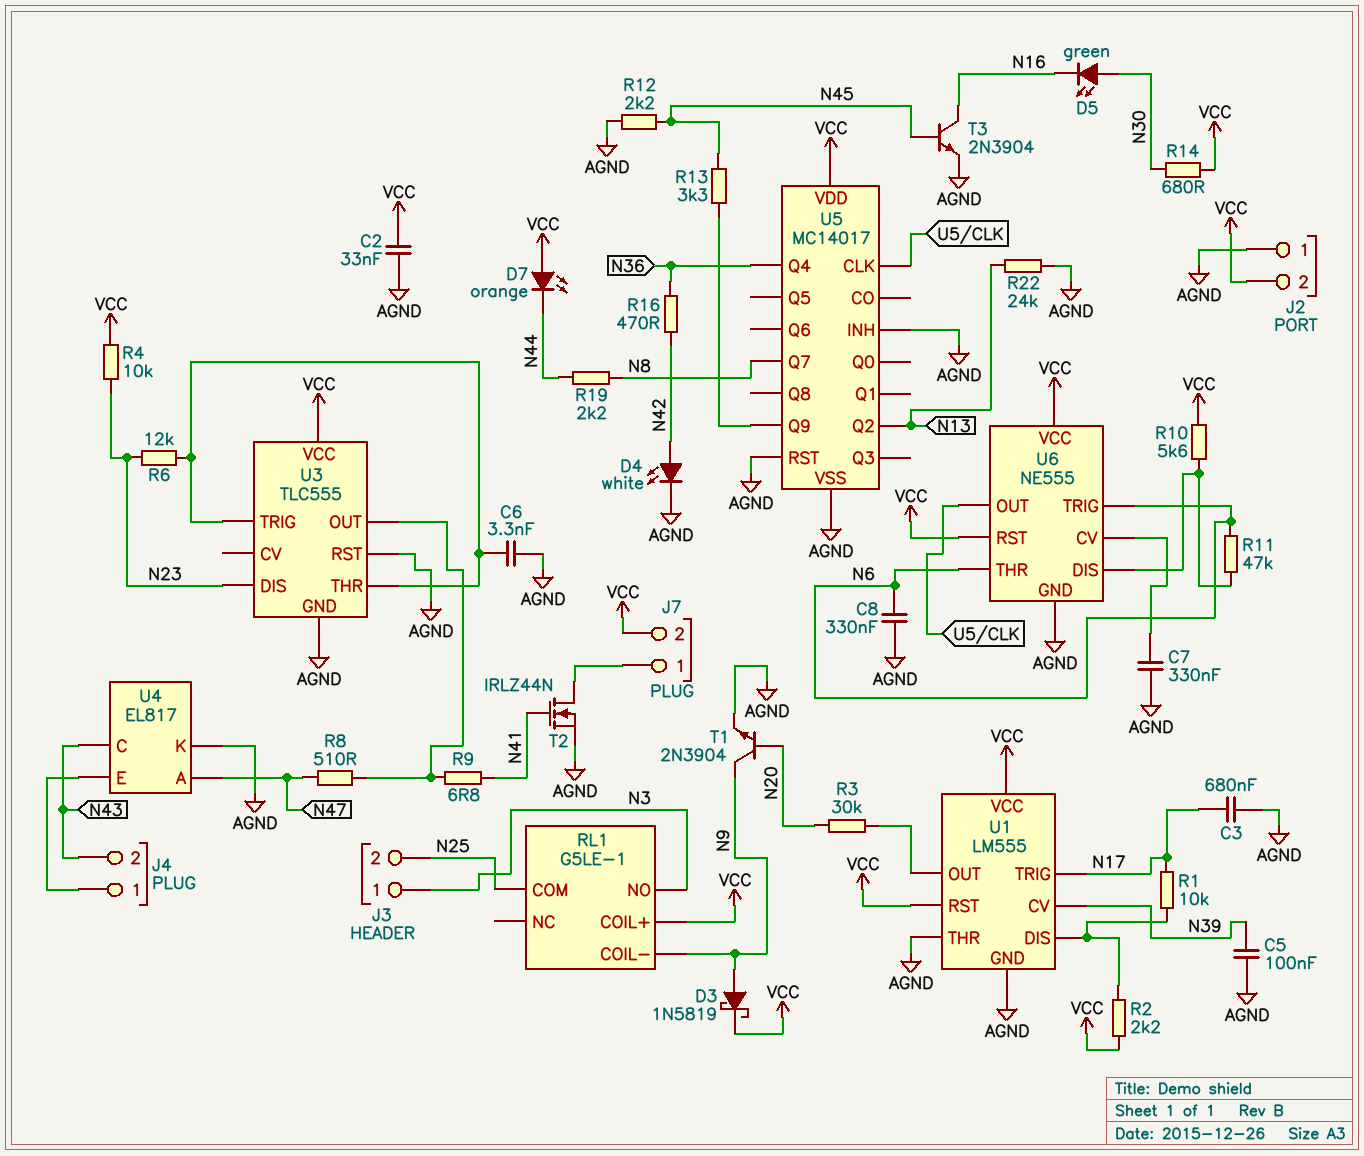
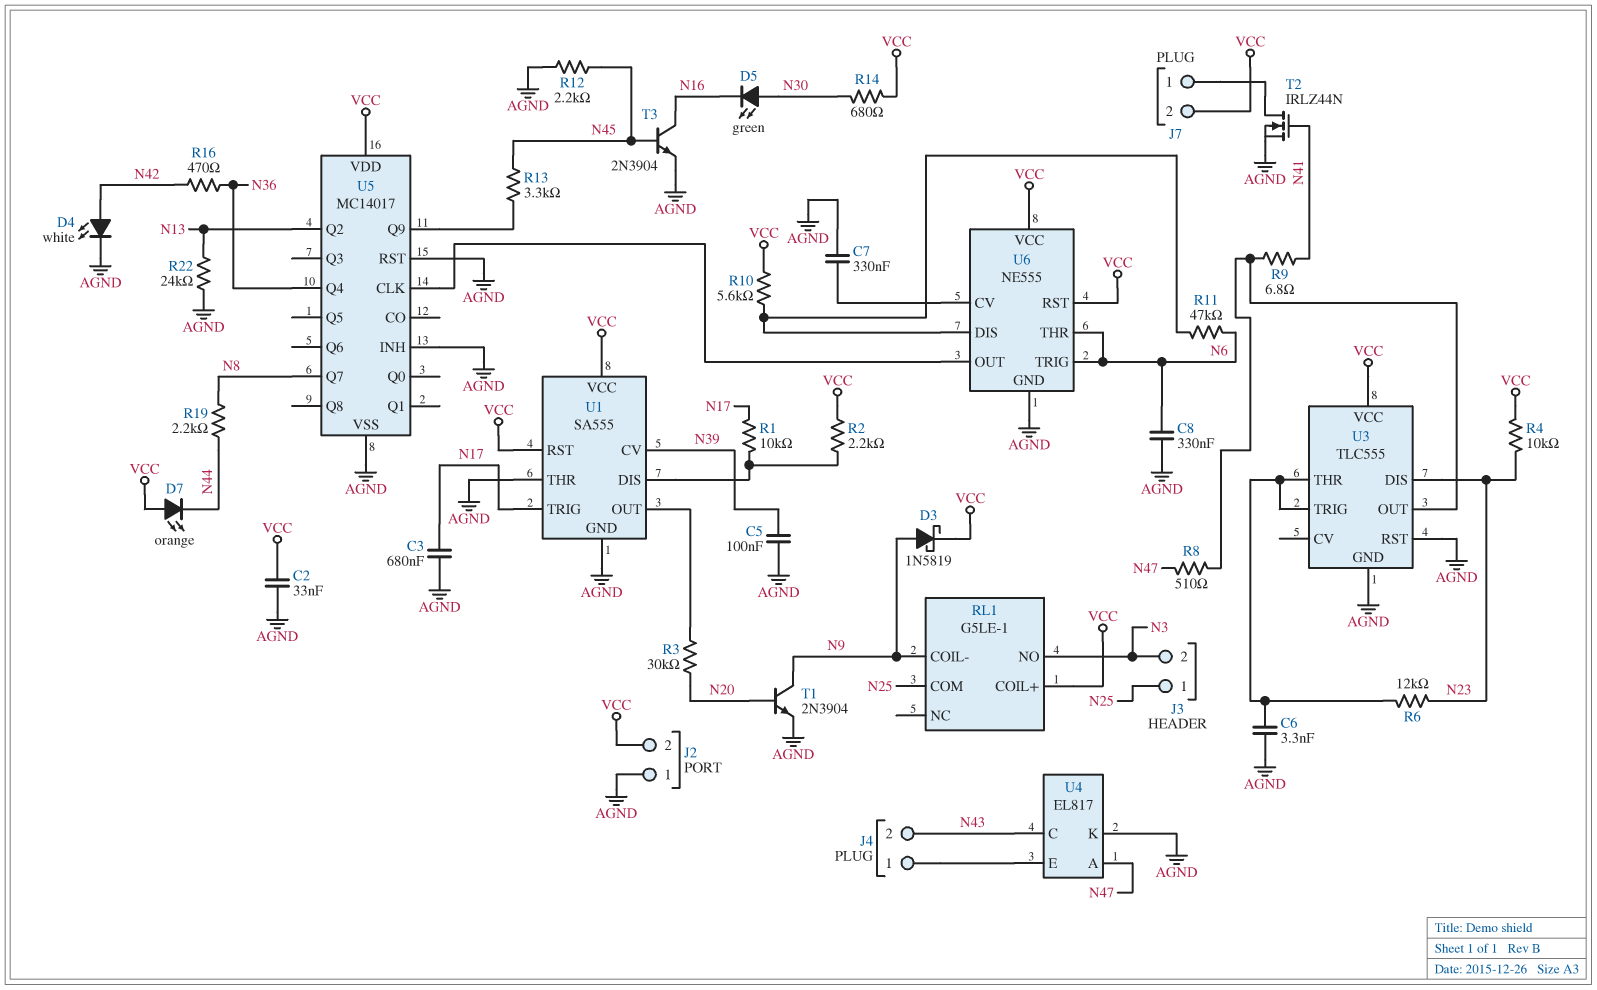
J3 pin 1: N3 -> N25
J3 pin 2: N25 -> N3
U1: LM555 -> SA555

